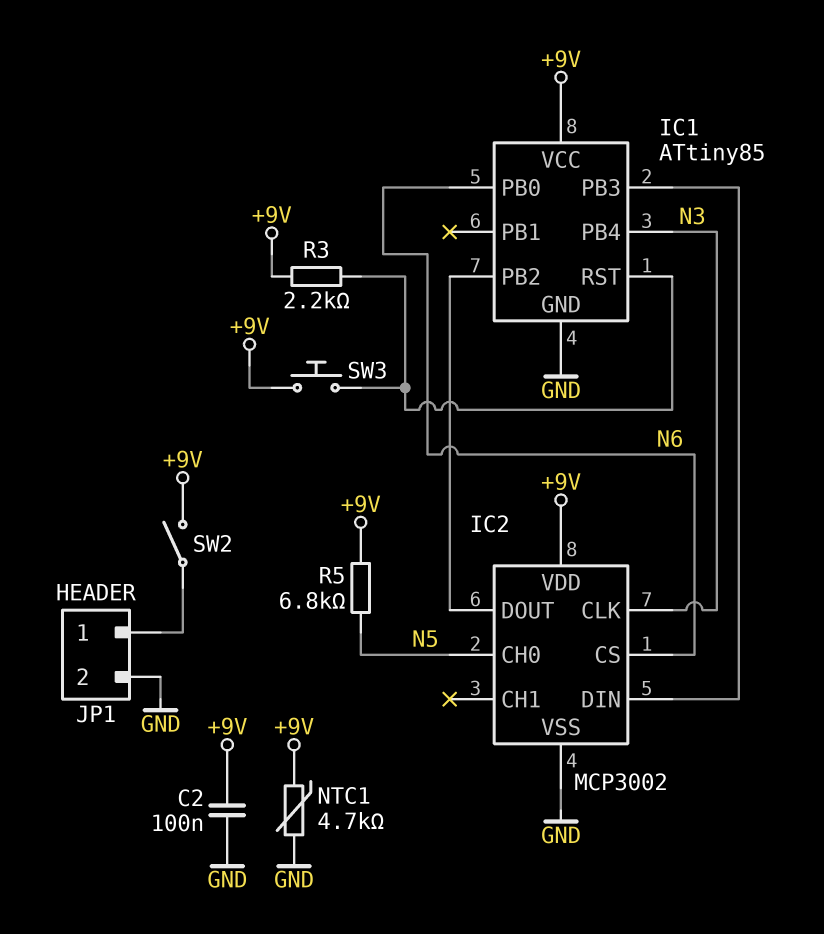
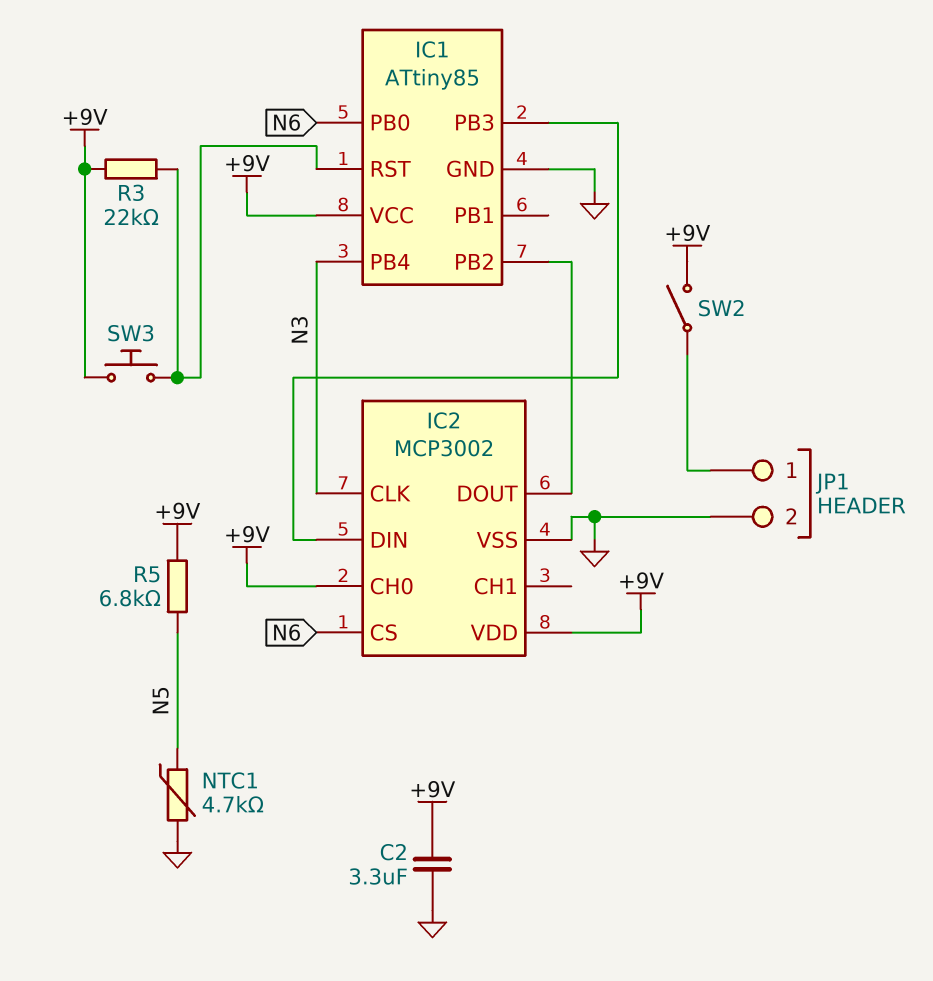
C2: 100nF (+9V, GND) -> 3.3uF (+9V, GND)
IC2 pin CH0: N5 -> +9V
NTC1: 4.7k (+9V, GND) -> 4.7k (GND, N5)
R3: 2.2k (+9V, IC1/RST) -> 22k (+9V, IC1/RST)

